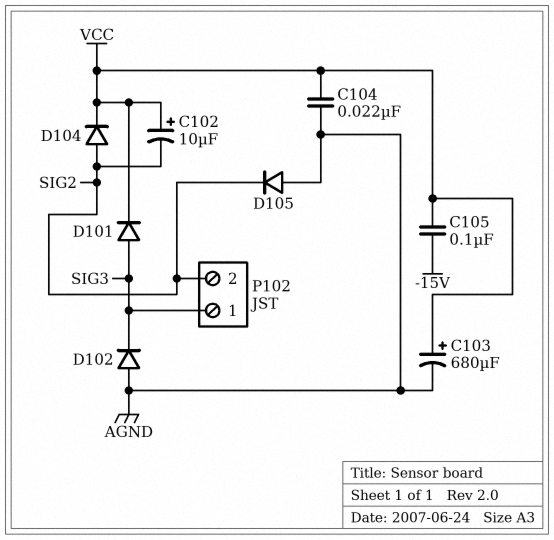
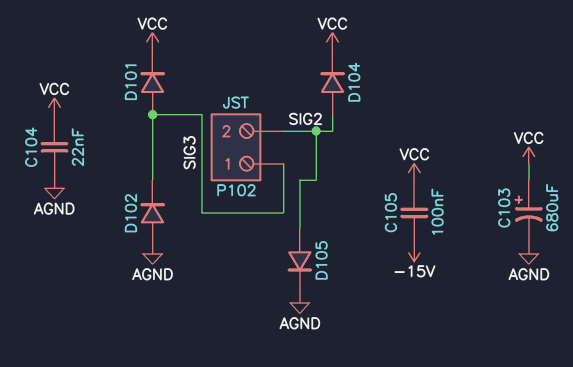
C102: 10uF (plus VCC, minus SIG2) -> none
D105: diode (A AGND, K SIG2) -> diode (A SIG2, K AGND)

